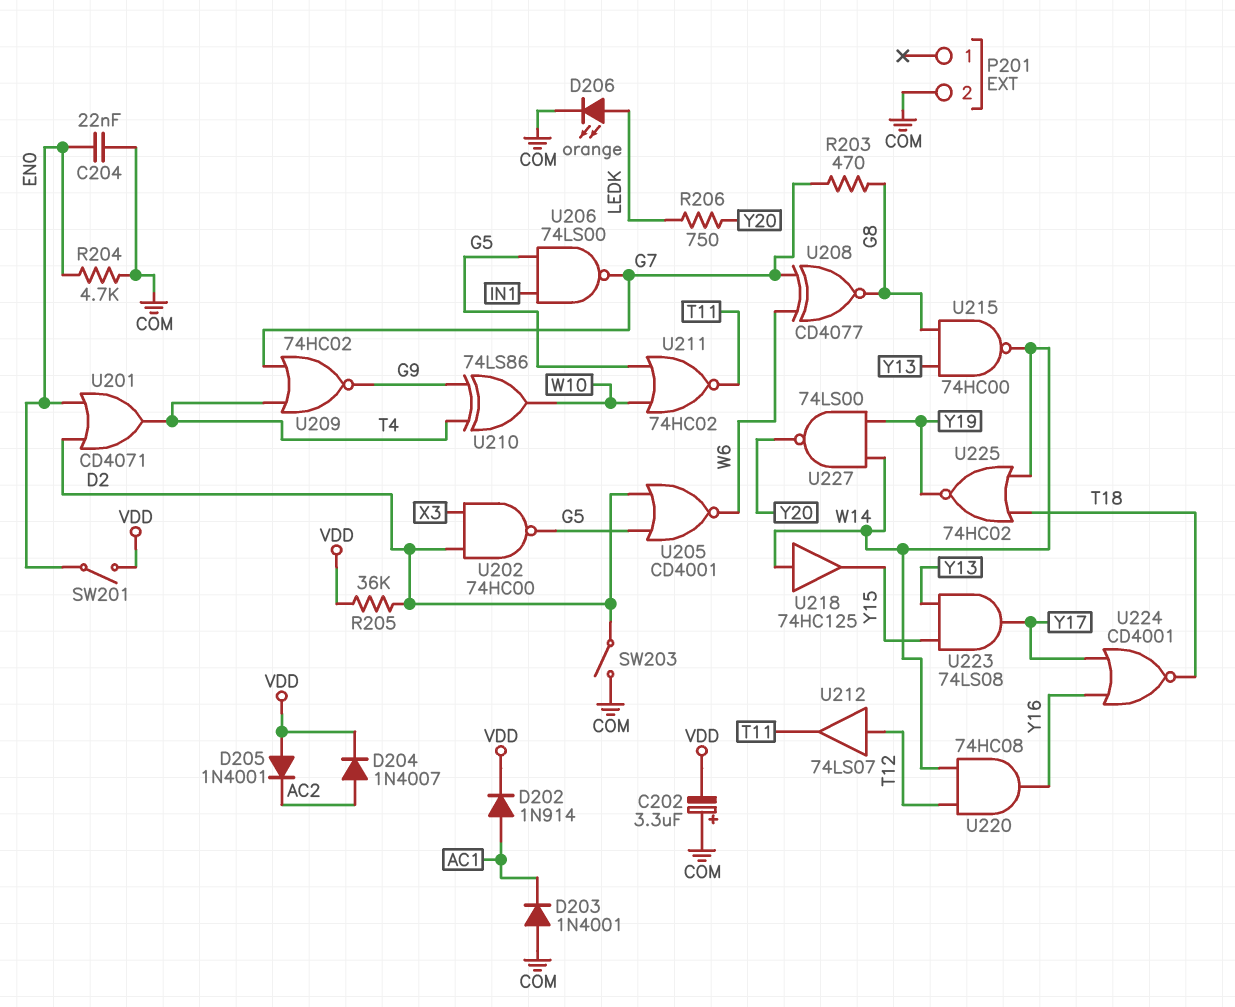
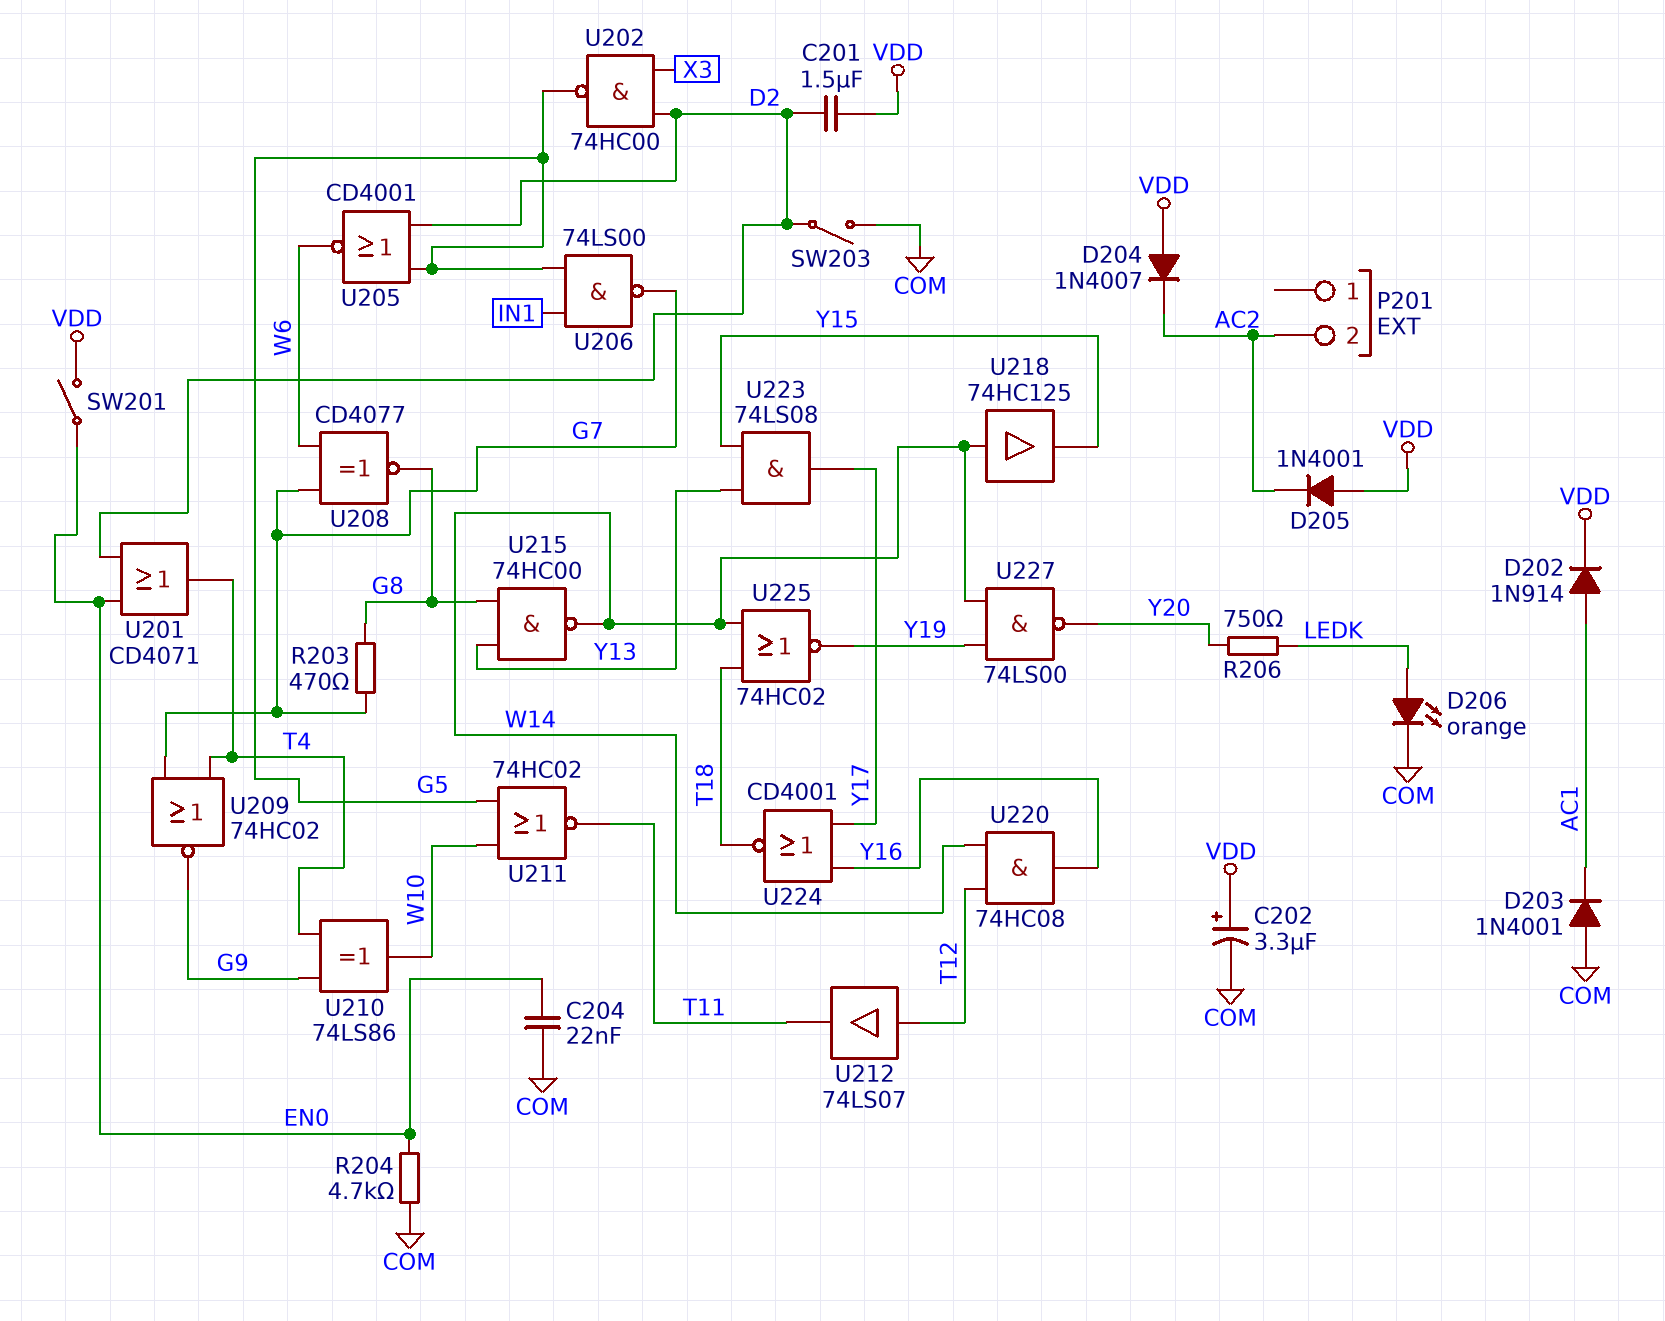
C201: none -> 1.5uF (D2, VDD)
C202: 3.3uF (plus COM, minus VDD) -> 3.3uF (plus VDD, minus COM)
D204: diode 1N4007 (A AC2, K VDD) -> diode 1N4007 (A VDD, K AC2)
P201 pin 2: COM -> AC2
R205: 36k (D2, VDD) -> none

